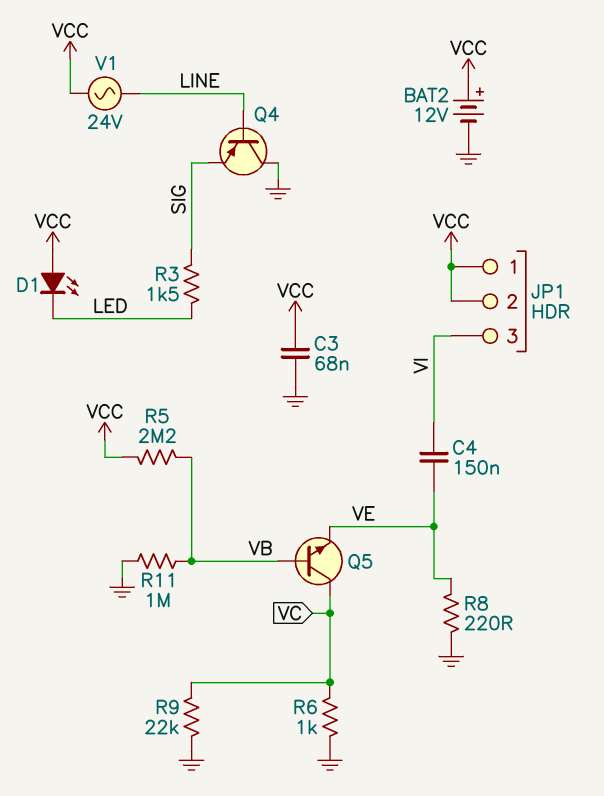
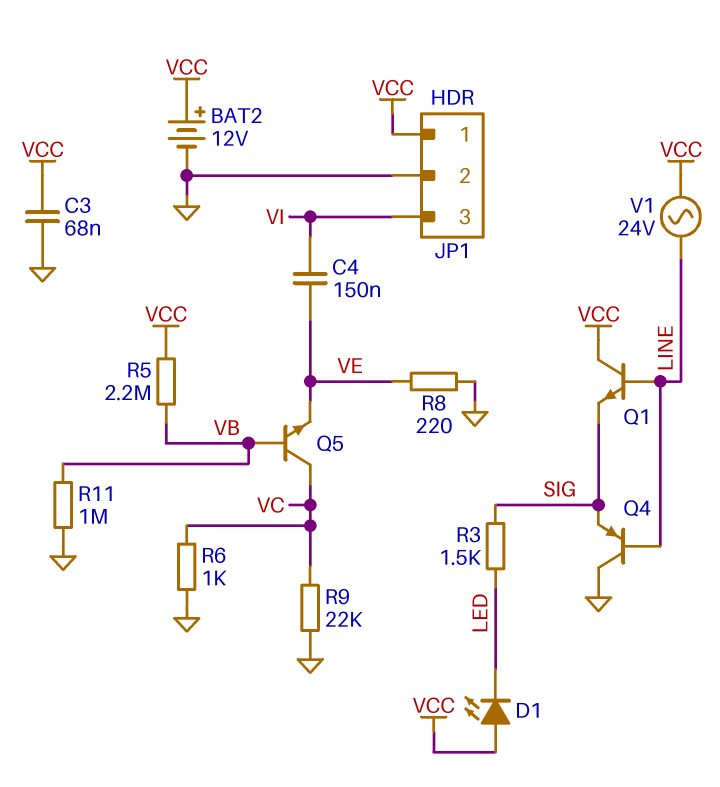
JP1 pin 2: VCC -> GND
Q1: none -> NPN (B LINE, C VCC, E SIG)

